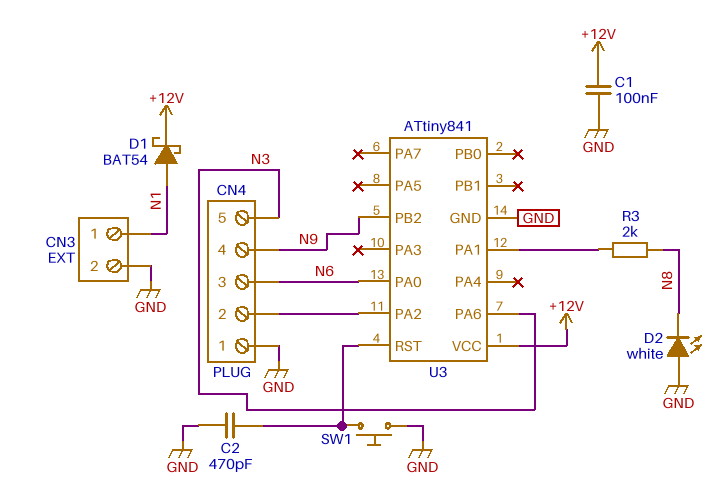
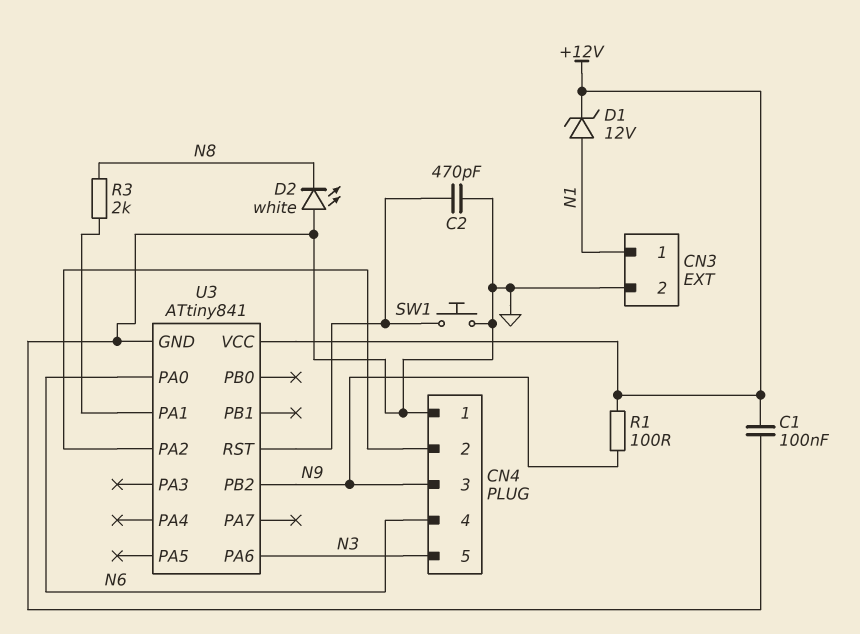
CN4 pin 3: N6 -> N9
CN4 pin 4: N9 -> N6
D1: schottky BAT54 (A N1, K +12V) -> zener 12V (A N1, K +12V)
R1: none -> 100 (+12V, N9)

